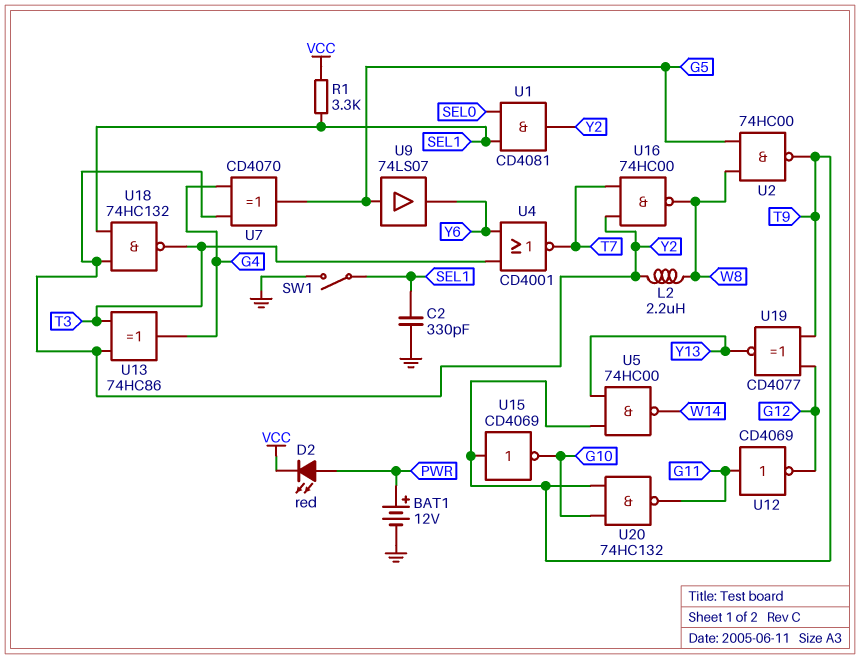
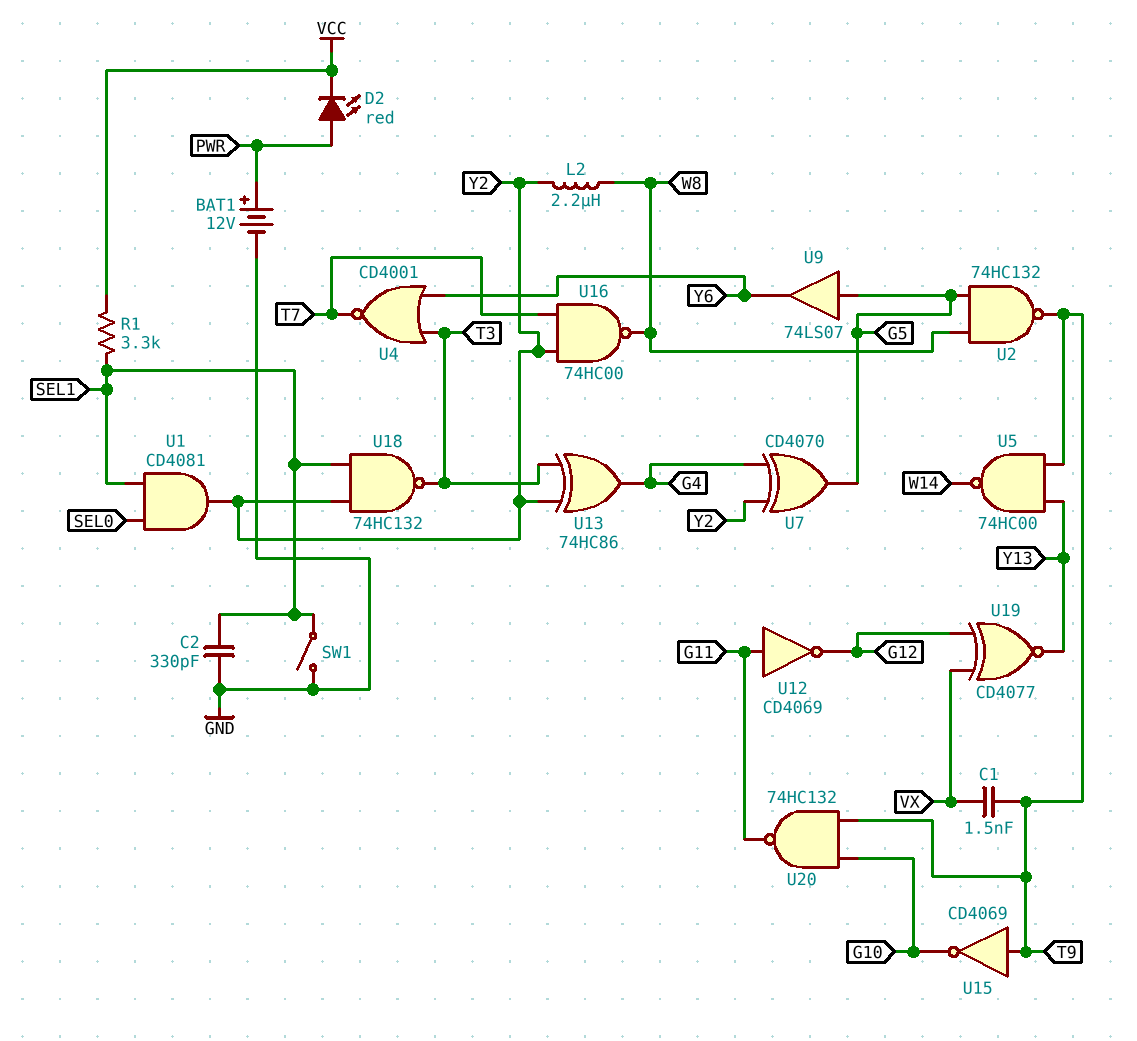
C1: none -> 1.5nF (T9, VX)
U2: NAND 74HC00 (in G5, in W8, out T9) -> NAND 74HC132 (in G5, in W8, out T9)
U19: XNOR CD4077 (in G12, in T9, out Y13) -> XNOR CD4077 (in G12, in VX, out Y13)

